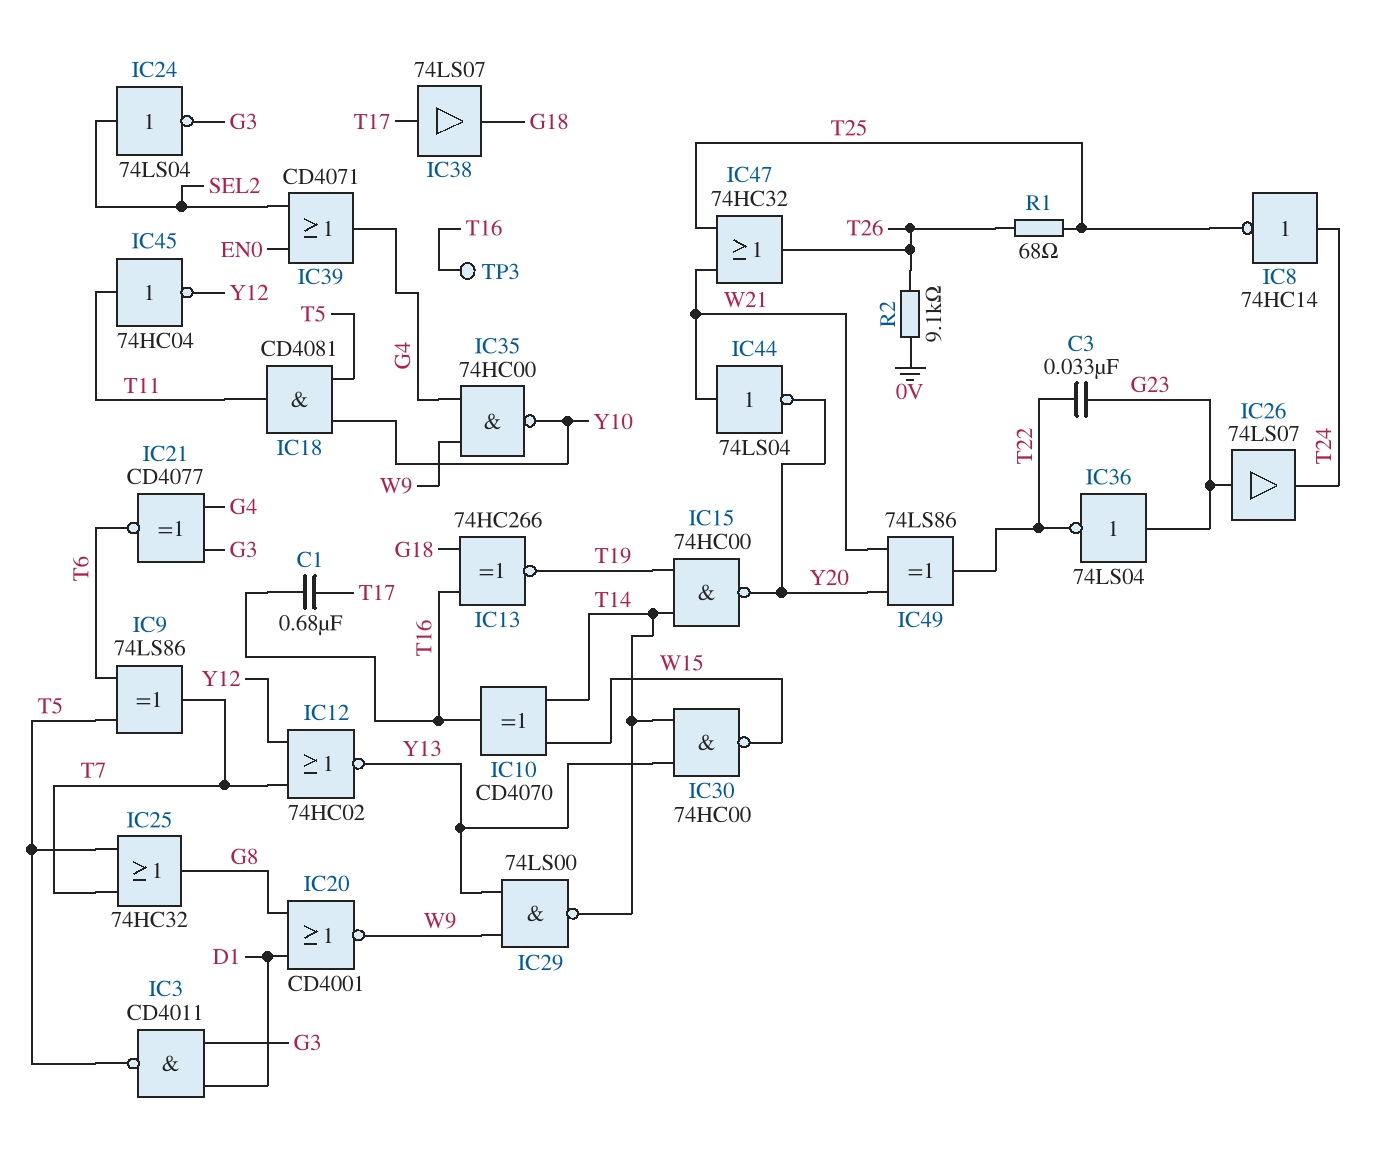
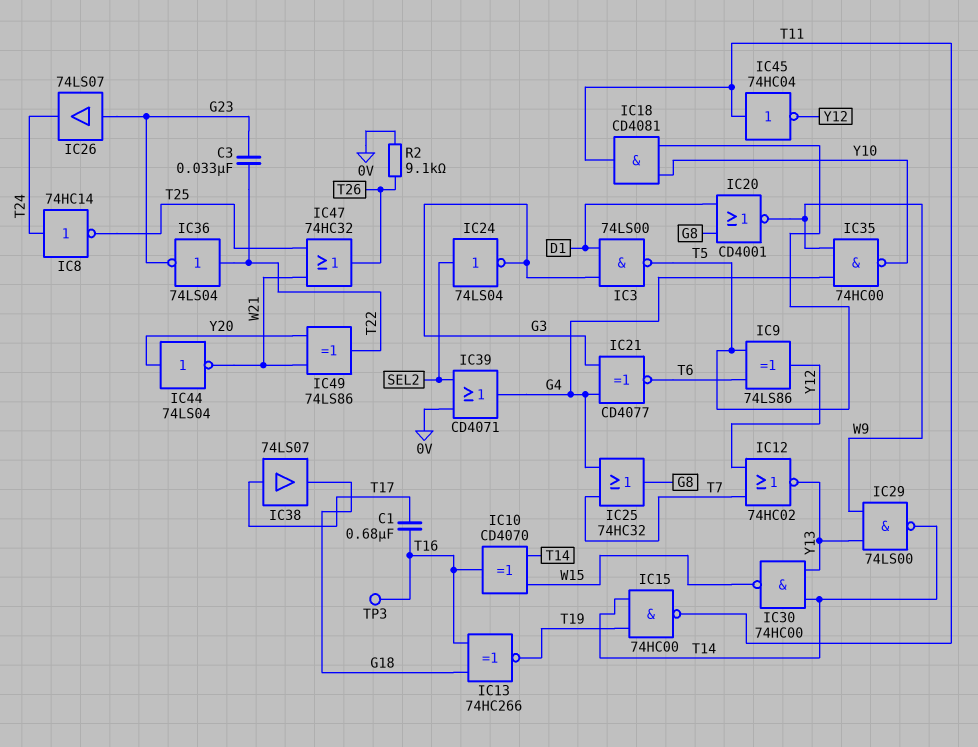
IC3: NAND CD4011 (in D1, in G3, out T5) -> NAND 74LS00 (in D1, in G3, out T5)
IC9: XOR 74LS86 (in T5, in T6, out T7) -> XOR 74LS86 (in T5, in T6, out Y12)
IC15: NAND 74HC00 (in T14, in T19, out Y20) -> NAND 74HC00 (in T14, in T19, out T11)
IC25: OR 74HC32 (in T5, in T7, out G8) -> OR 74HC32 (in G4, in T7, out G8)
IC36: NOT 74LS04 (in G23, out T22) -> NOT 74LS04 (in T22, out G23)
IC39: OR CD4071 (in EN0, in SEL2, out G4) -> OR CD4071 (in 0V, in SEL2, out G4)
IC44: NOT 74LS04 (in W21, out Y20) -> NOT 74LS04 (in Y20, out W21)
R1: 68 (T25, T26) -> none

